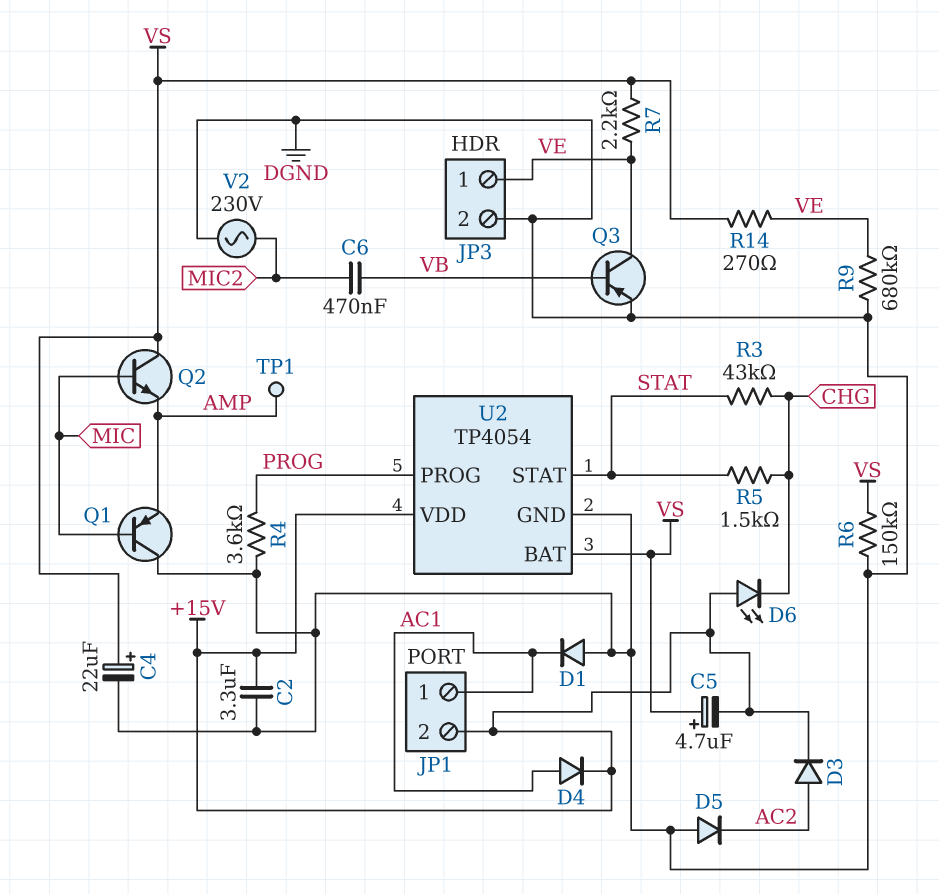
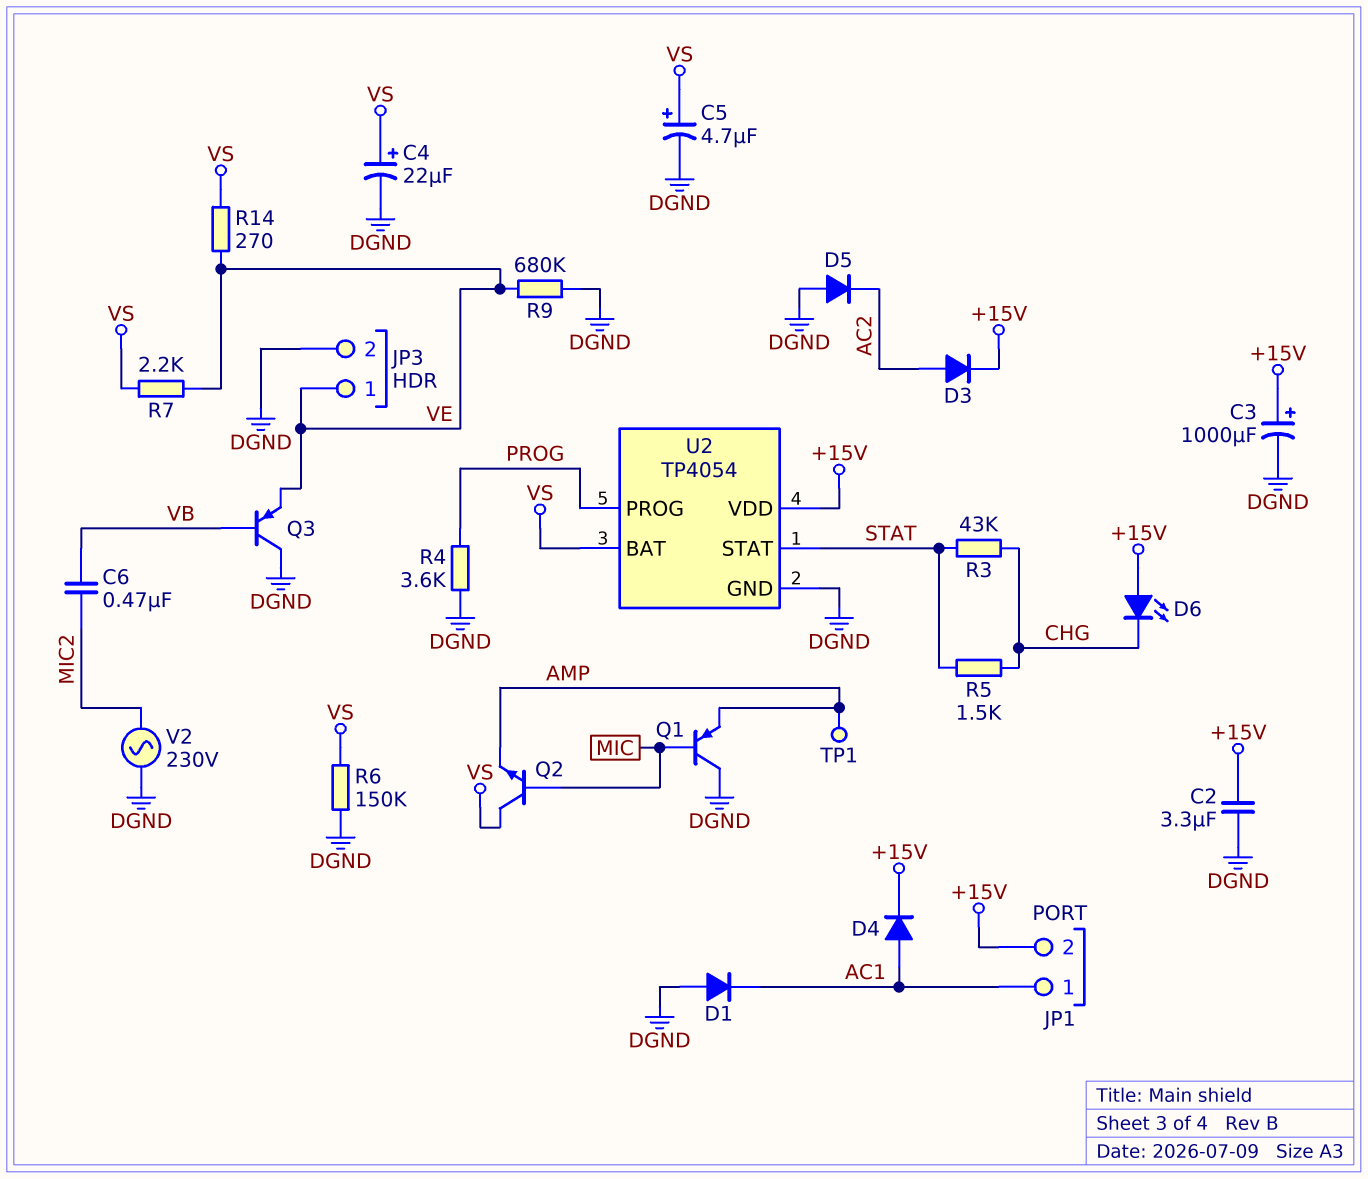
C3: none -> 1000uF (plus +15V, minus DGND)
C5: 4.7uF (plus VS, minus +15V) -> 4.7uF (plus VS, minus DGND)
Q3: PNP (B VB, C VE, E DGND) -> PNP (B VB, C DGND, E VE)

